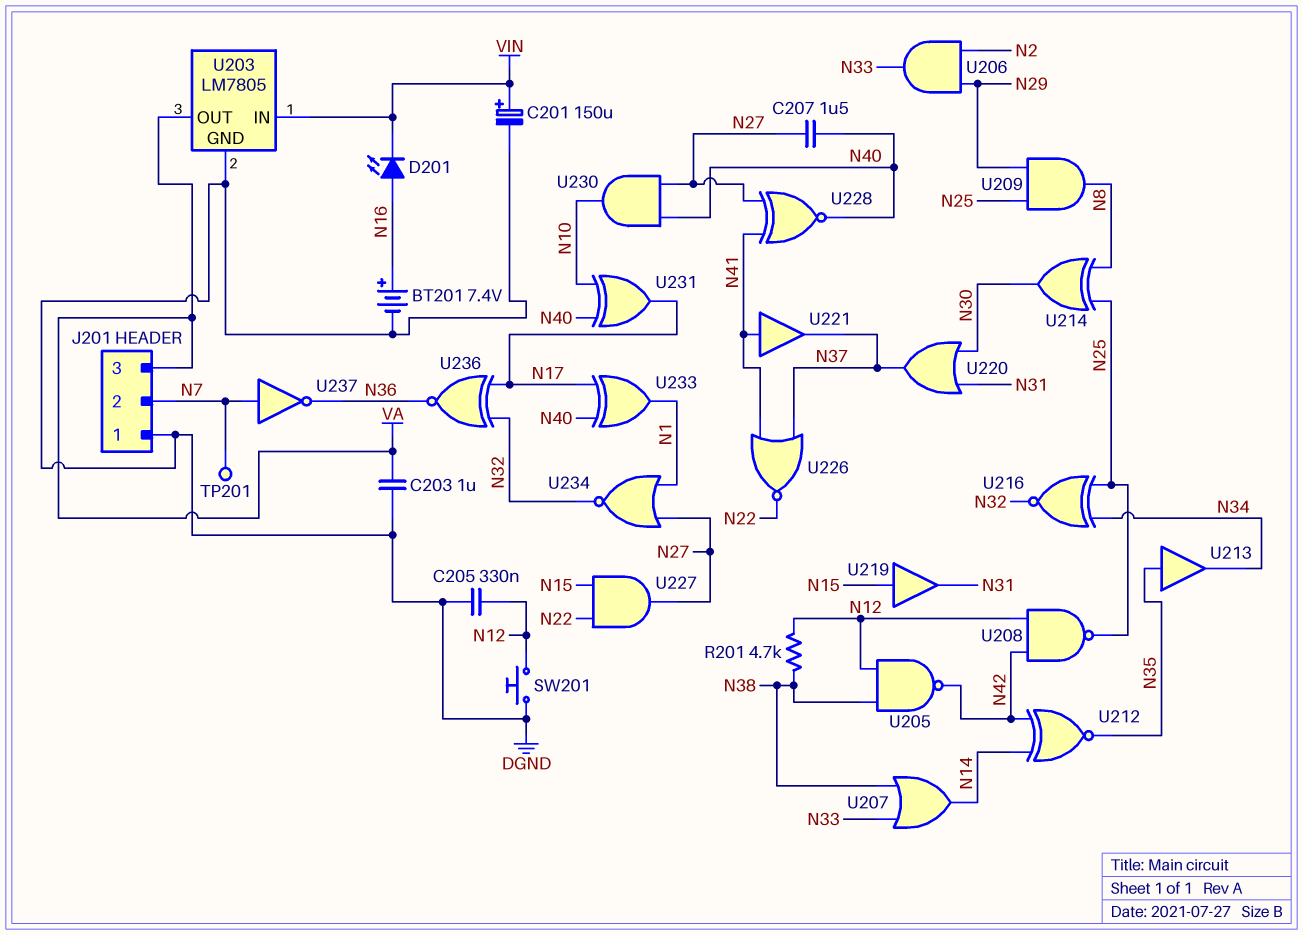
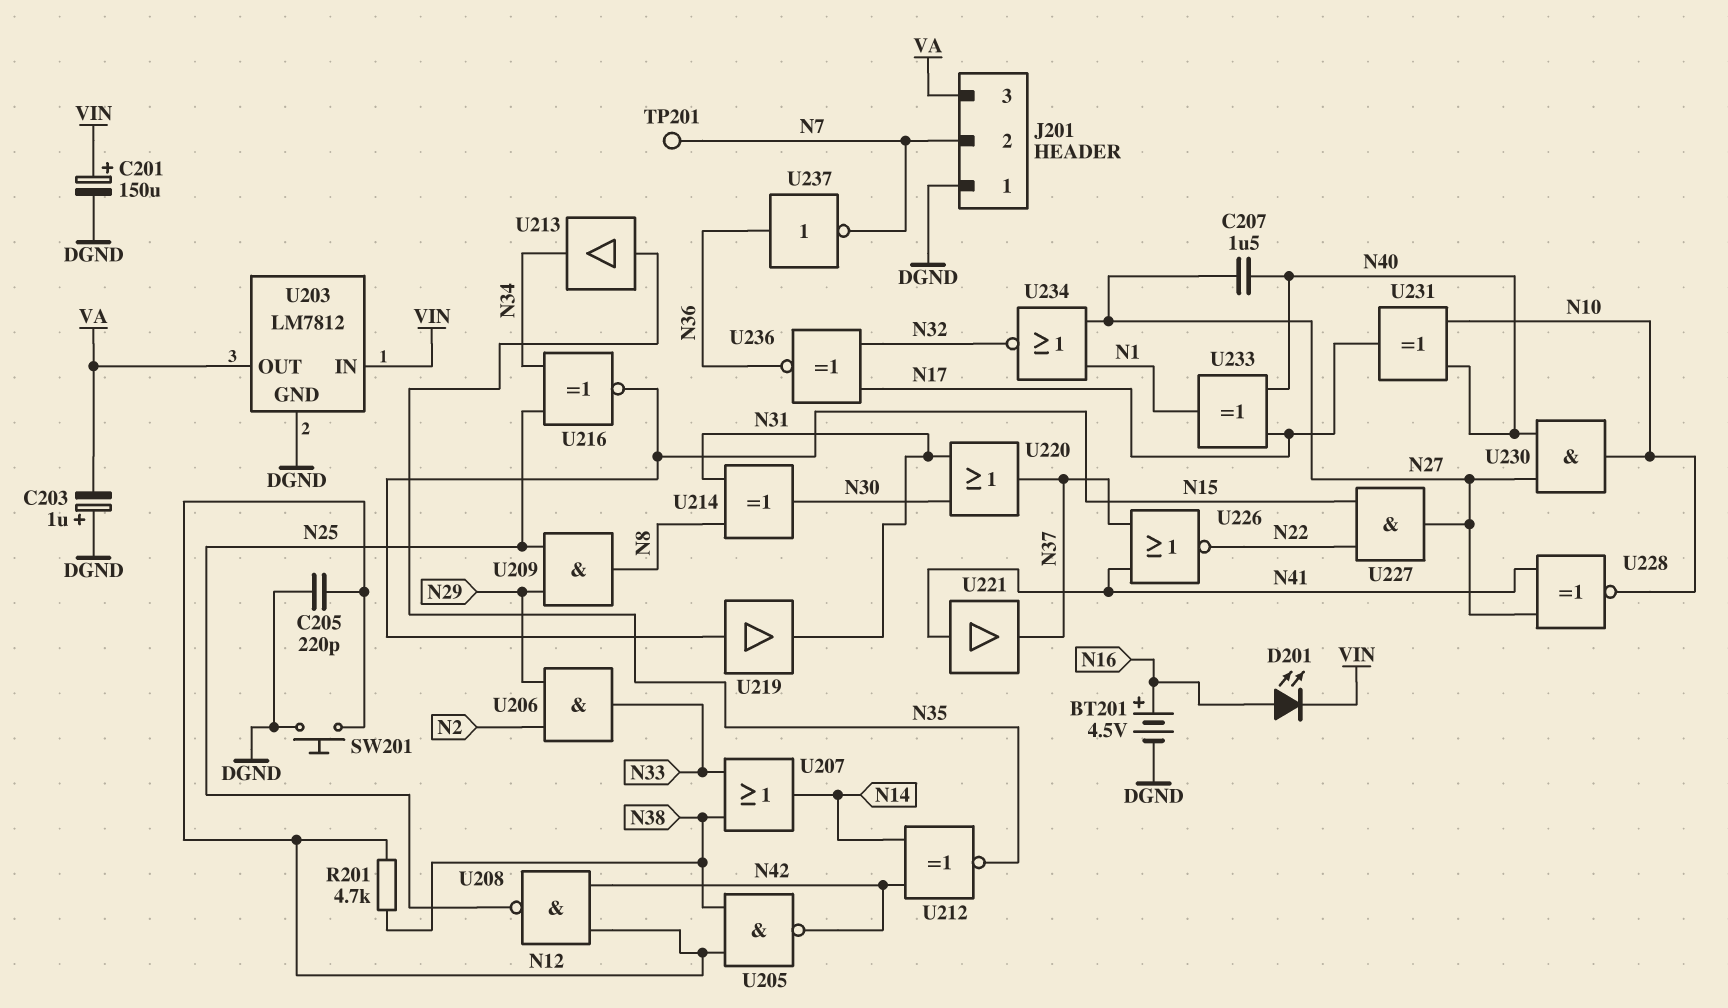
BT201: 7.4V (plus N16, minus DGND) -> 4.5V (plus N16, minus DGND)
C203: 1uF (DGND, VA) -> 1uF (plus DGND, minus VA)
C205: 330nF (DGND, N12) -> 220pF (DGND, N12)
U203: LM7805 -> LM7812
U214: XOR (in N8, in N25, out N30) -> XOR (in N8, in N31, out N30)
U216: XNOR (in N25, in N34, out N32) -> XNOR (in N25, in N34, out N15)
U228: XNOR (in N27, in N41, out N40) -> XNOR (in N27, in N41, out N10)
U237: NOT (in N7, out N36) -> NOT (in N36, out N7)

